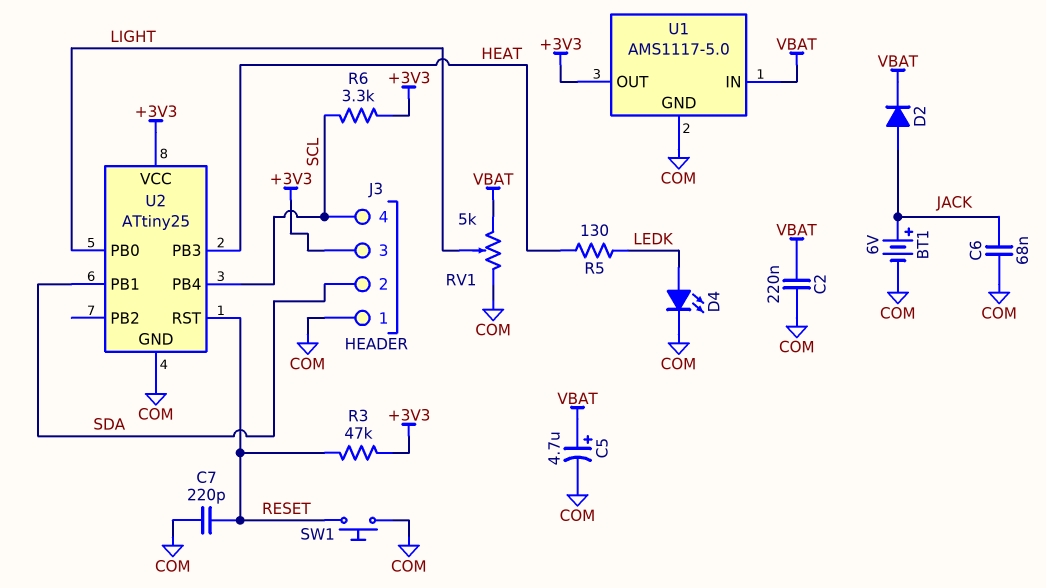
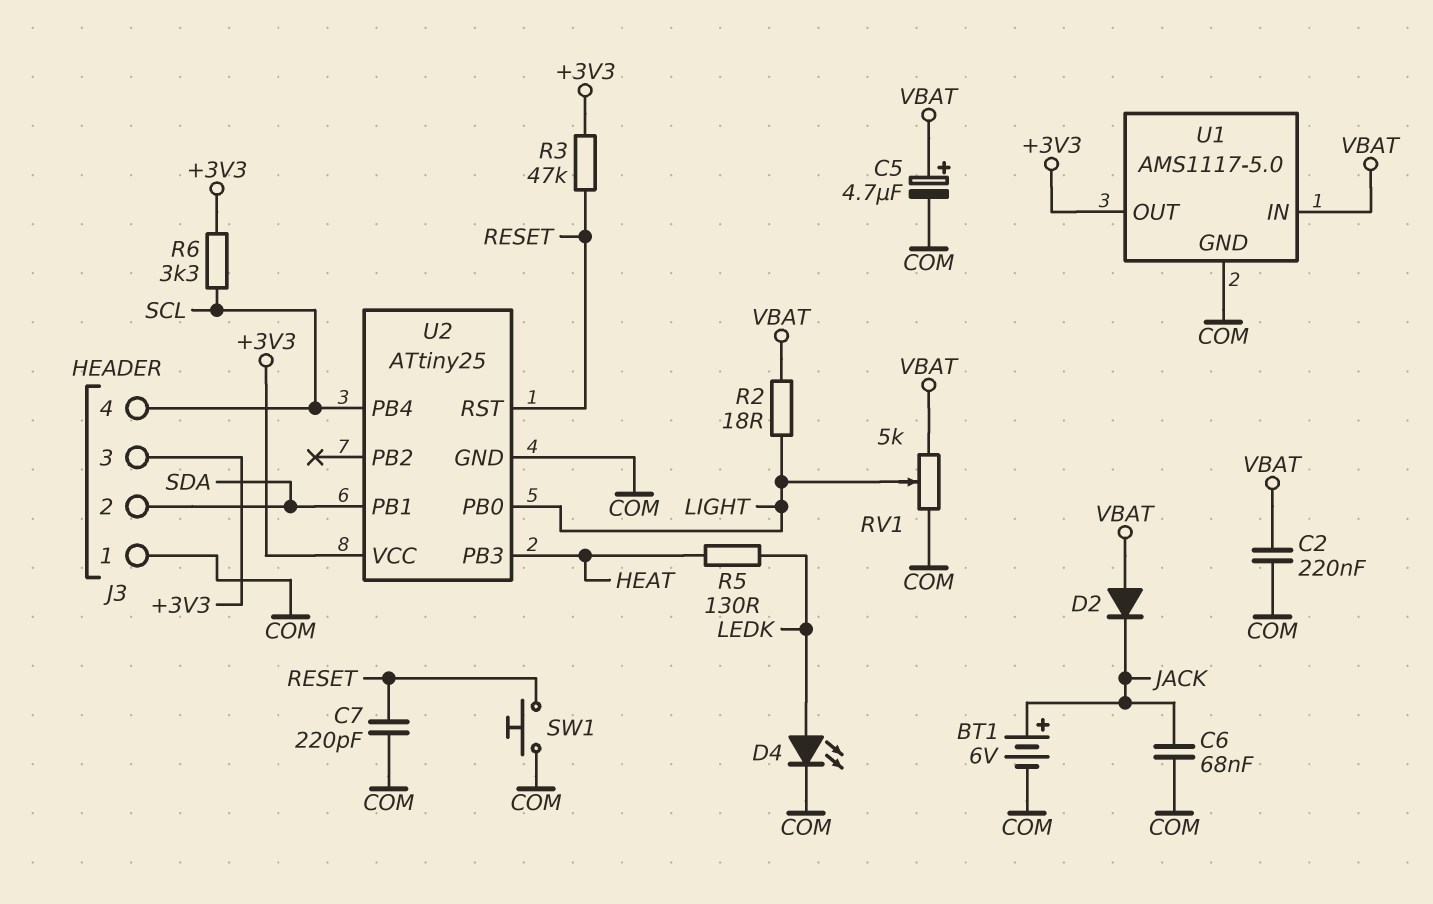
D2: diode (A JACK, K VBAT) -> diode (A VBAT, K JACK)
R2: none -> 18 (LIGHT, VBAT)

